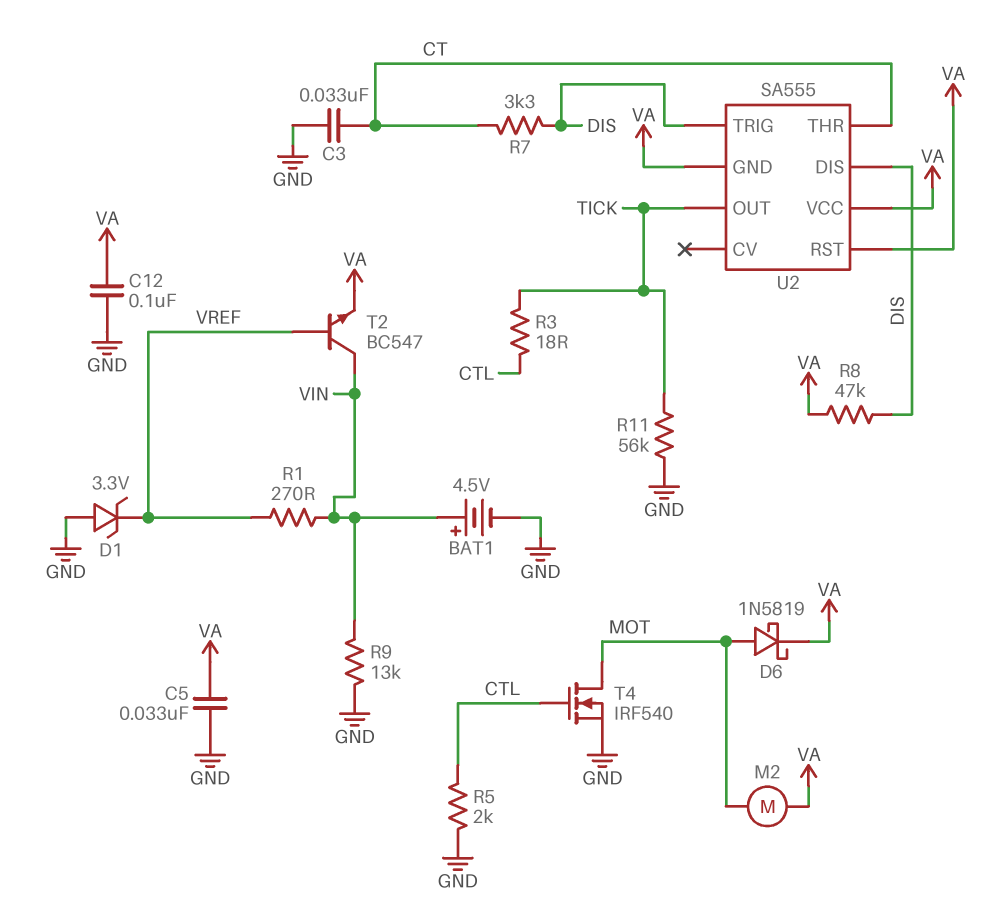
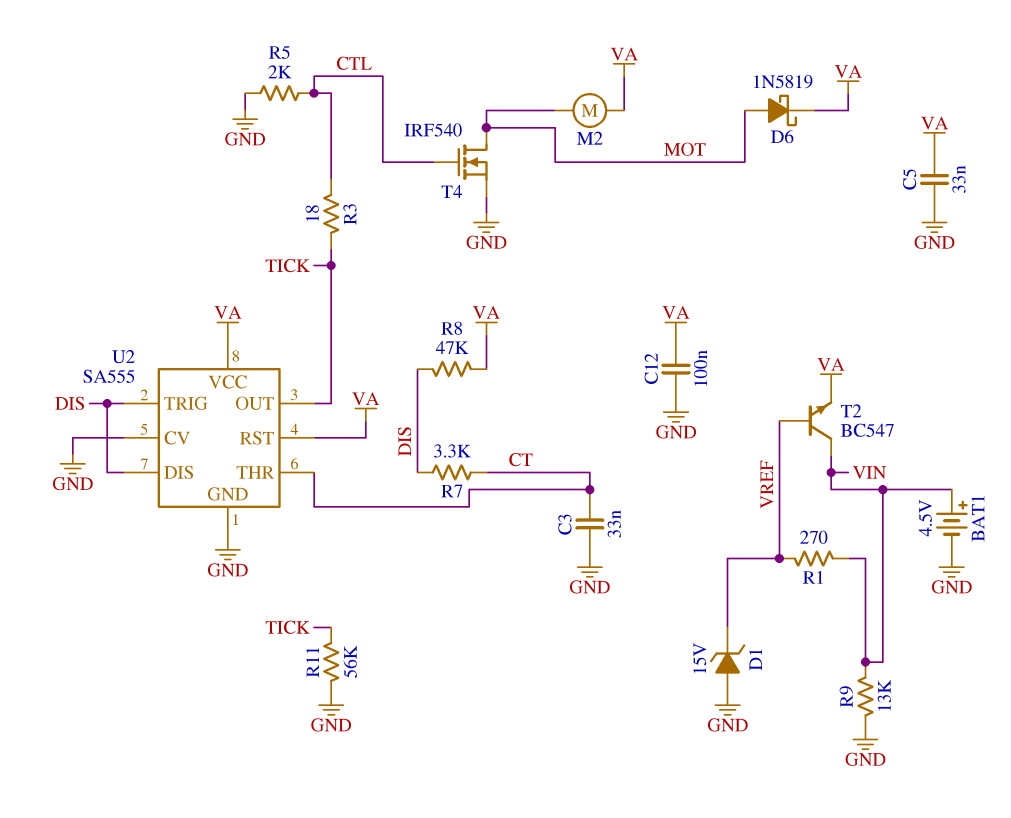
D1: zener 3.3V (A GND, K VREF) -> zener 15V (A GND, K VREF)
U2 pin CV: none -> GND
U2 pin GND: VA -> GND

